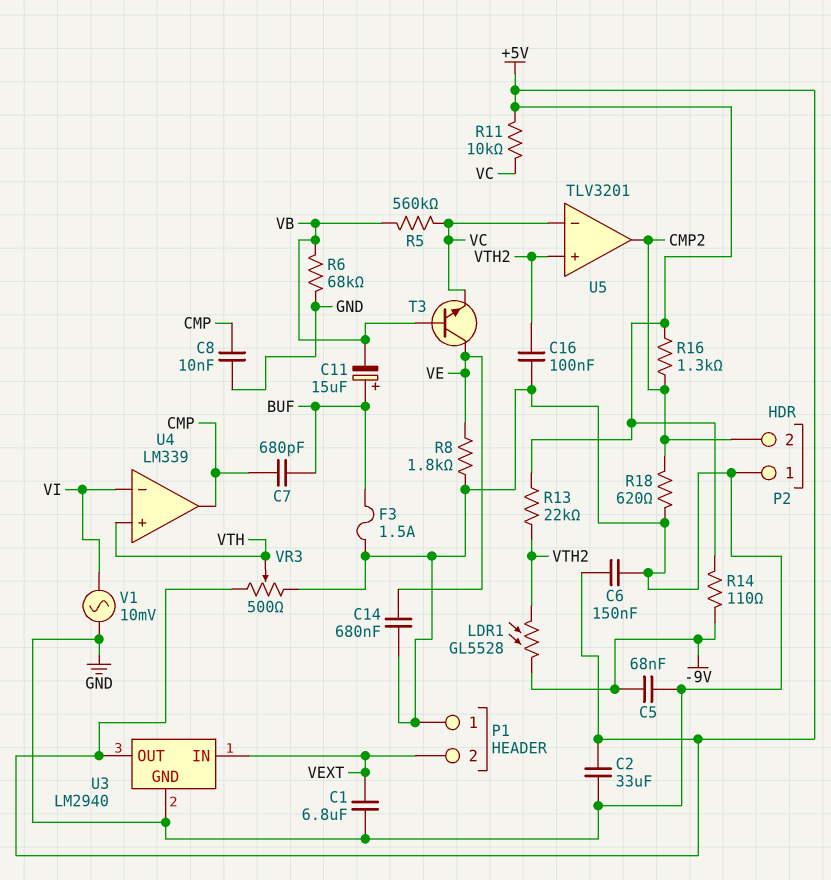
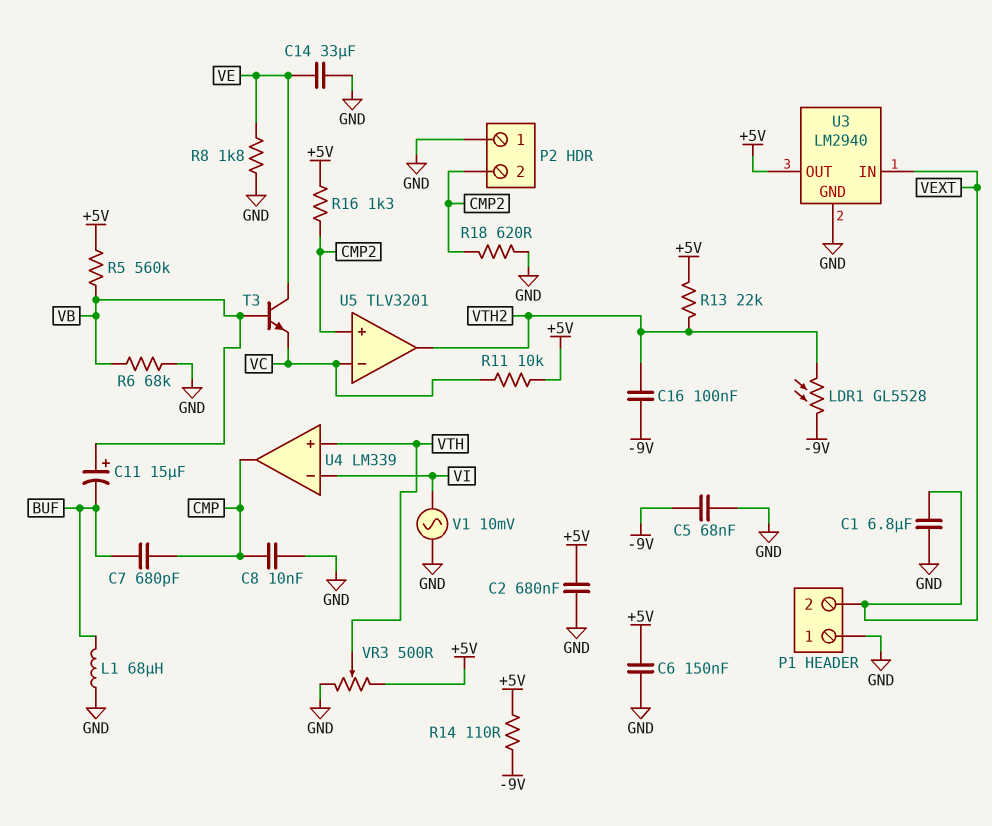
C2: 33uF (+5V, GND) -> 680nF (+5V, GND)
C11: 15uF (plus BUF, minus VB) -> 15uF (plus VB, minus BUF)
C14: 680nF (GND, VE) -> 33uF (GND, VE)
C16: 100nF (GND, VTH2) -> 100nF (-9V, VTH2)
F3: 1.5A (BUF, GND) -> none
L1: none -> 68uH (BUF, GND)
R5: 560k (VB, VC) -> 560k (+5V, VB)
U5 pin in+: VTH2 -> CMP2
U5 pin out: CMP2 -> VTH2

